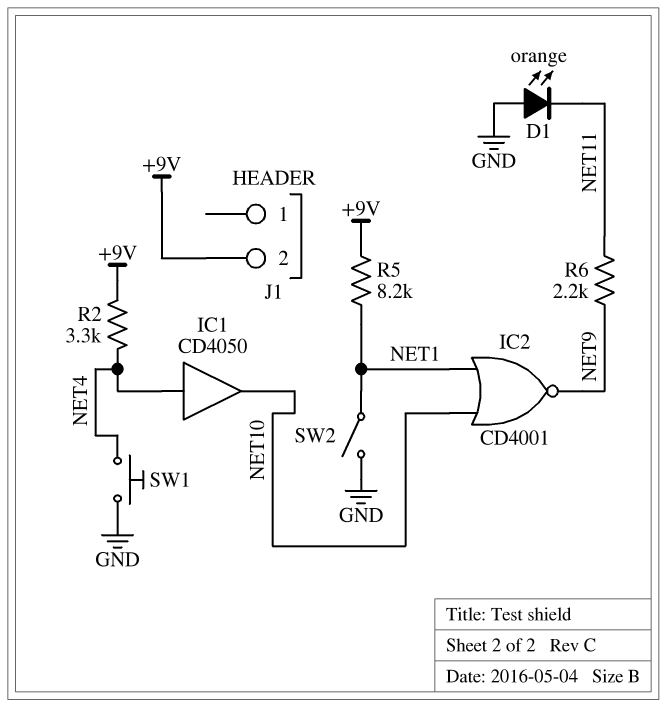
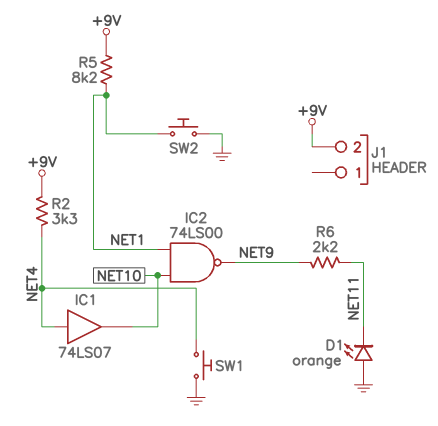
IC1: buffer CD4050 (in NET4, out NET10) -> buffer 74LS07 (in NET4, out NET10)
IC2: NOR CD4001 (in NET1, in NET10, out NET9) -> NAND 74LS00 (in NET1, in NET10, out NET9)
SW2: switch (GND, NET1) -> button (GND, NET1)

